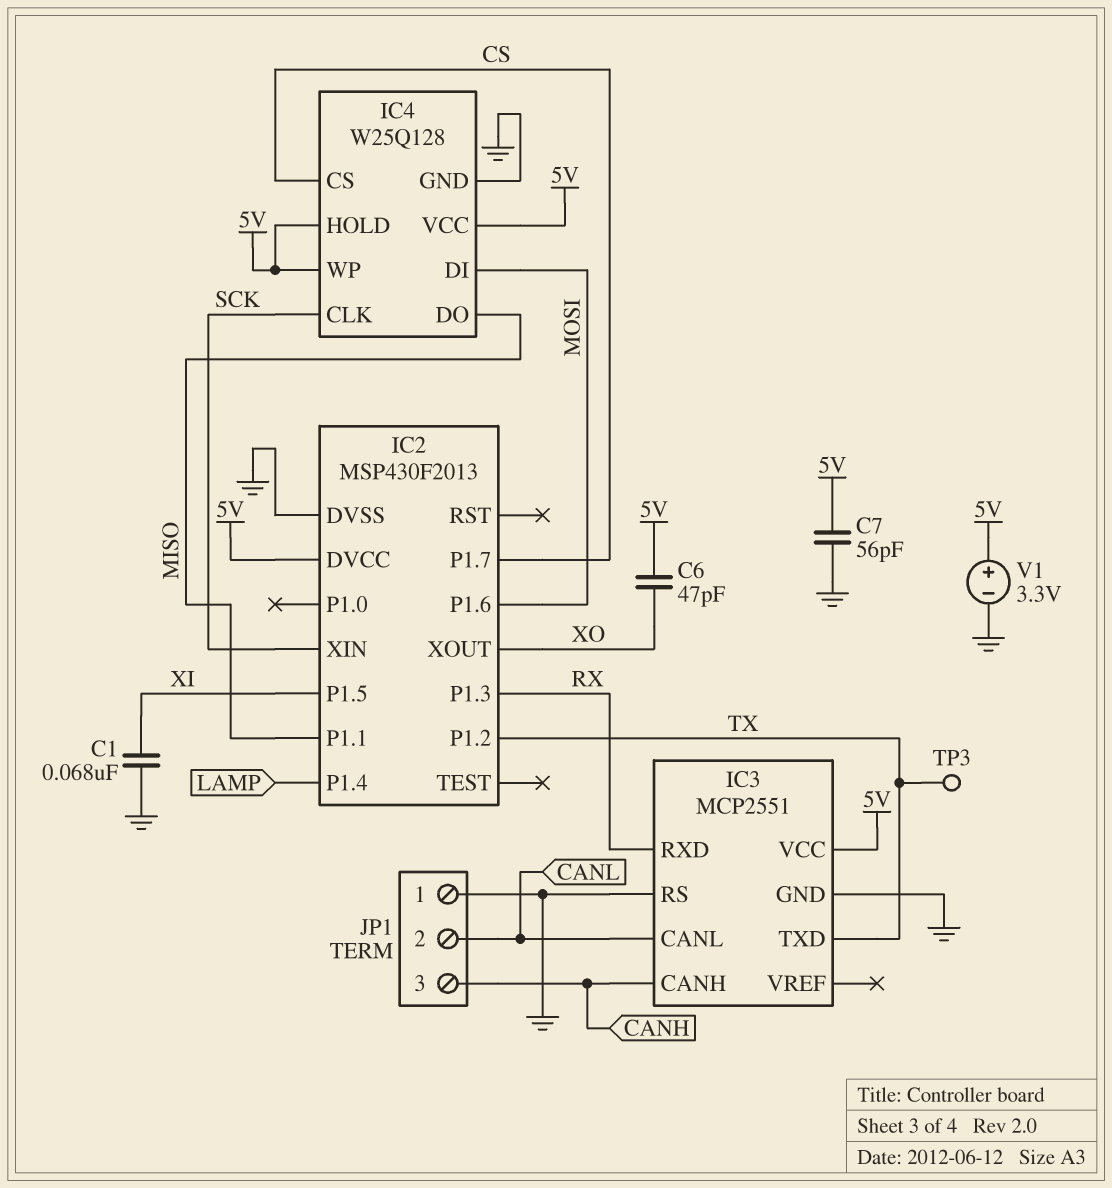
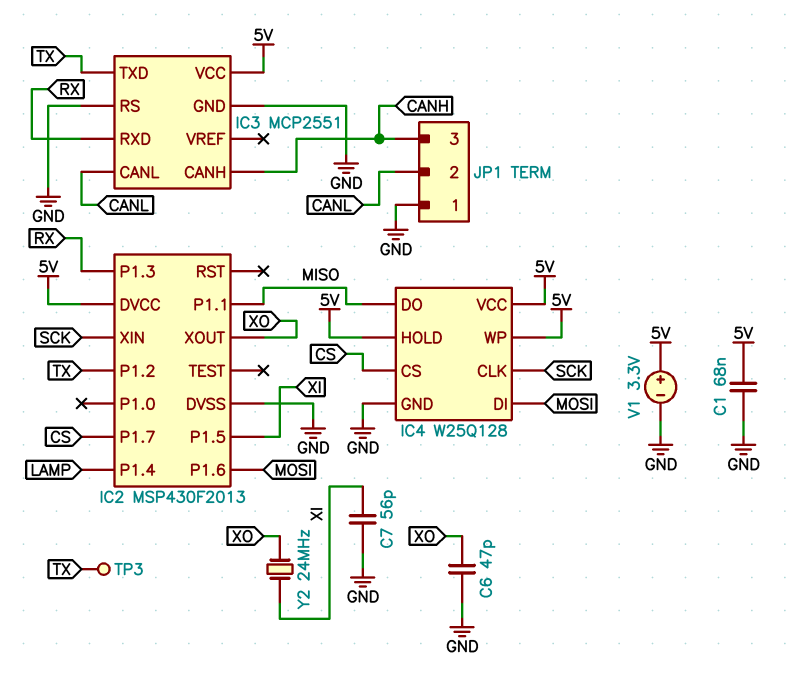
C1: 68nF (GND, XI) -> 68nF (5V, GND)
C6: 47pF (5V, XO) -> 47pF (GND, XO)
C7: 56pF (5V, GND) -> 56pF (GND, XI)
Y2: none -> 24MHz (XI, XO)

